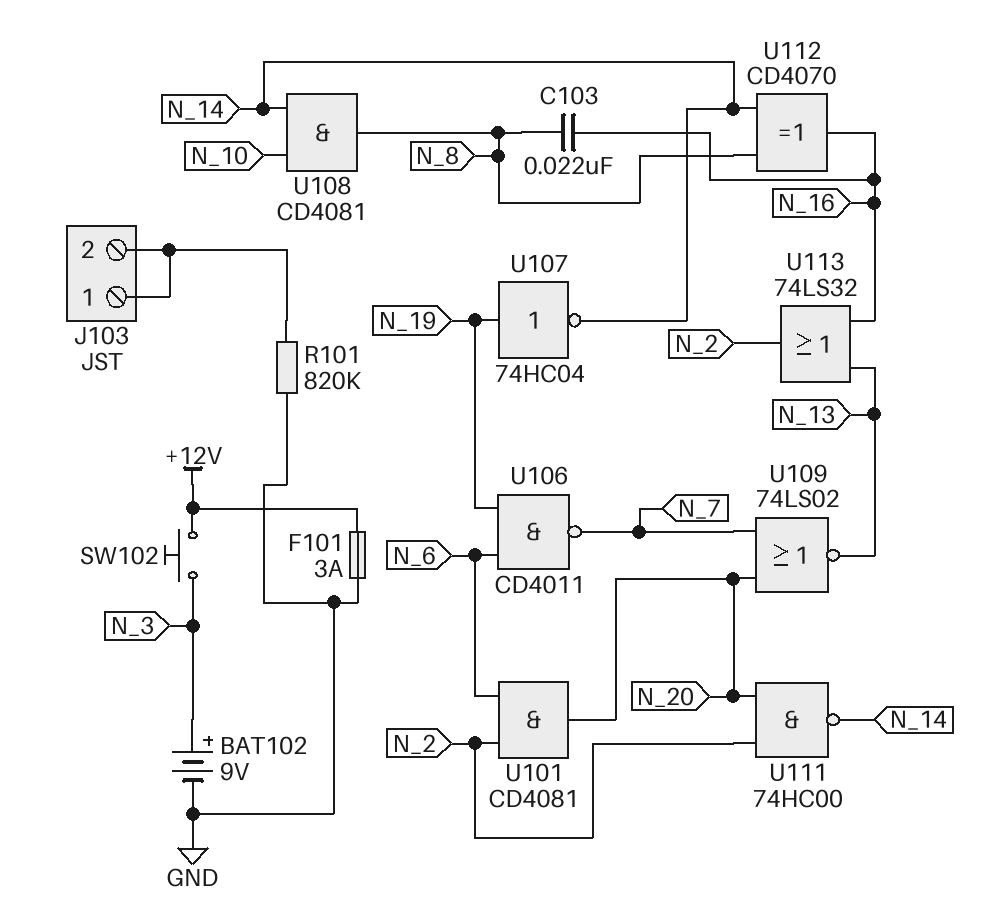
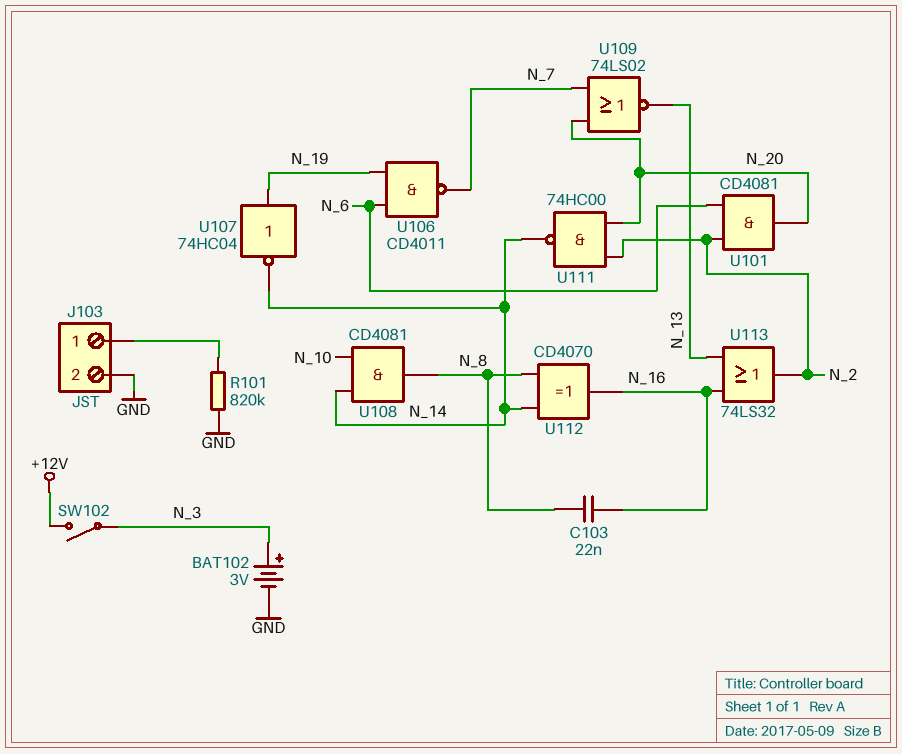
BAT102: 9V (plus N_3, minus GND) -> 3V (plus N_3, minus GND)
F101: 3A (+12V, GND) -> none
J103 pin 2: J103/1 -> GND
SW102: button (+12V, N_3) -> switch (+12V, N_3)

